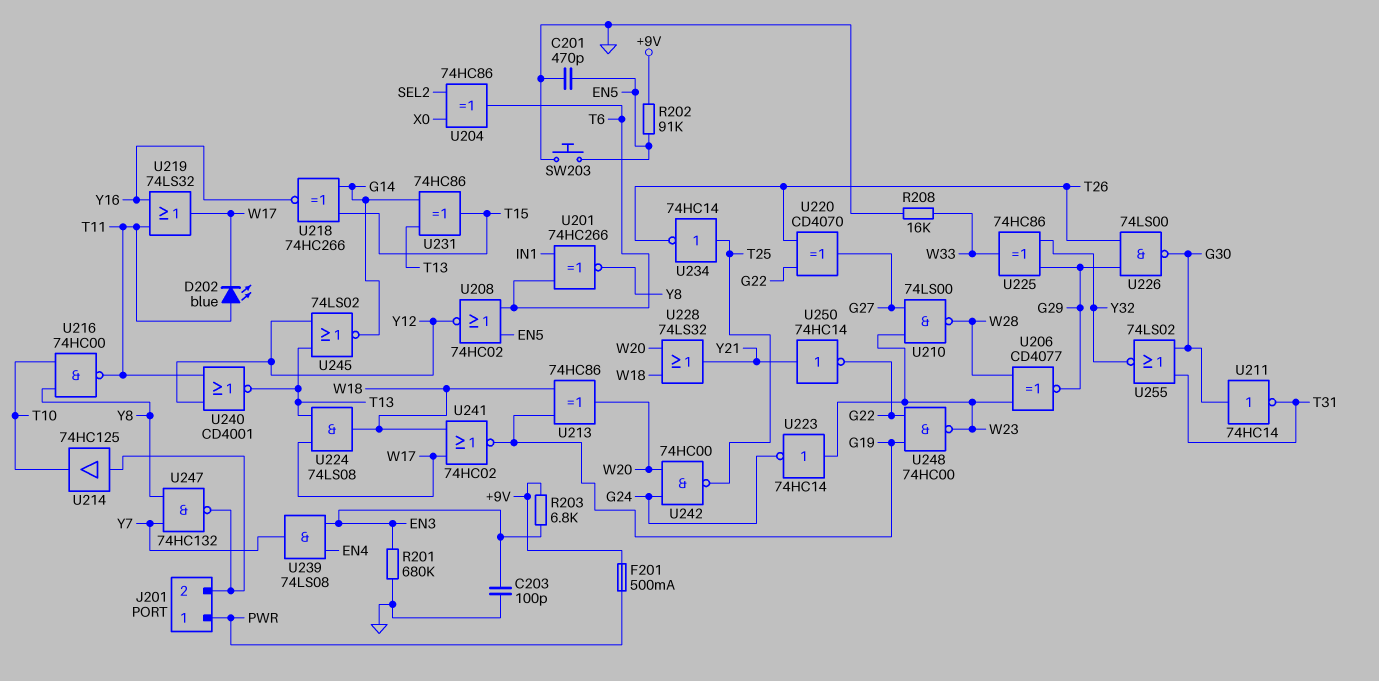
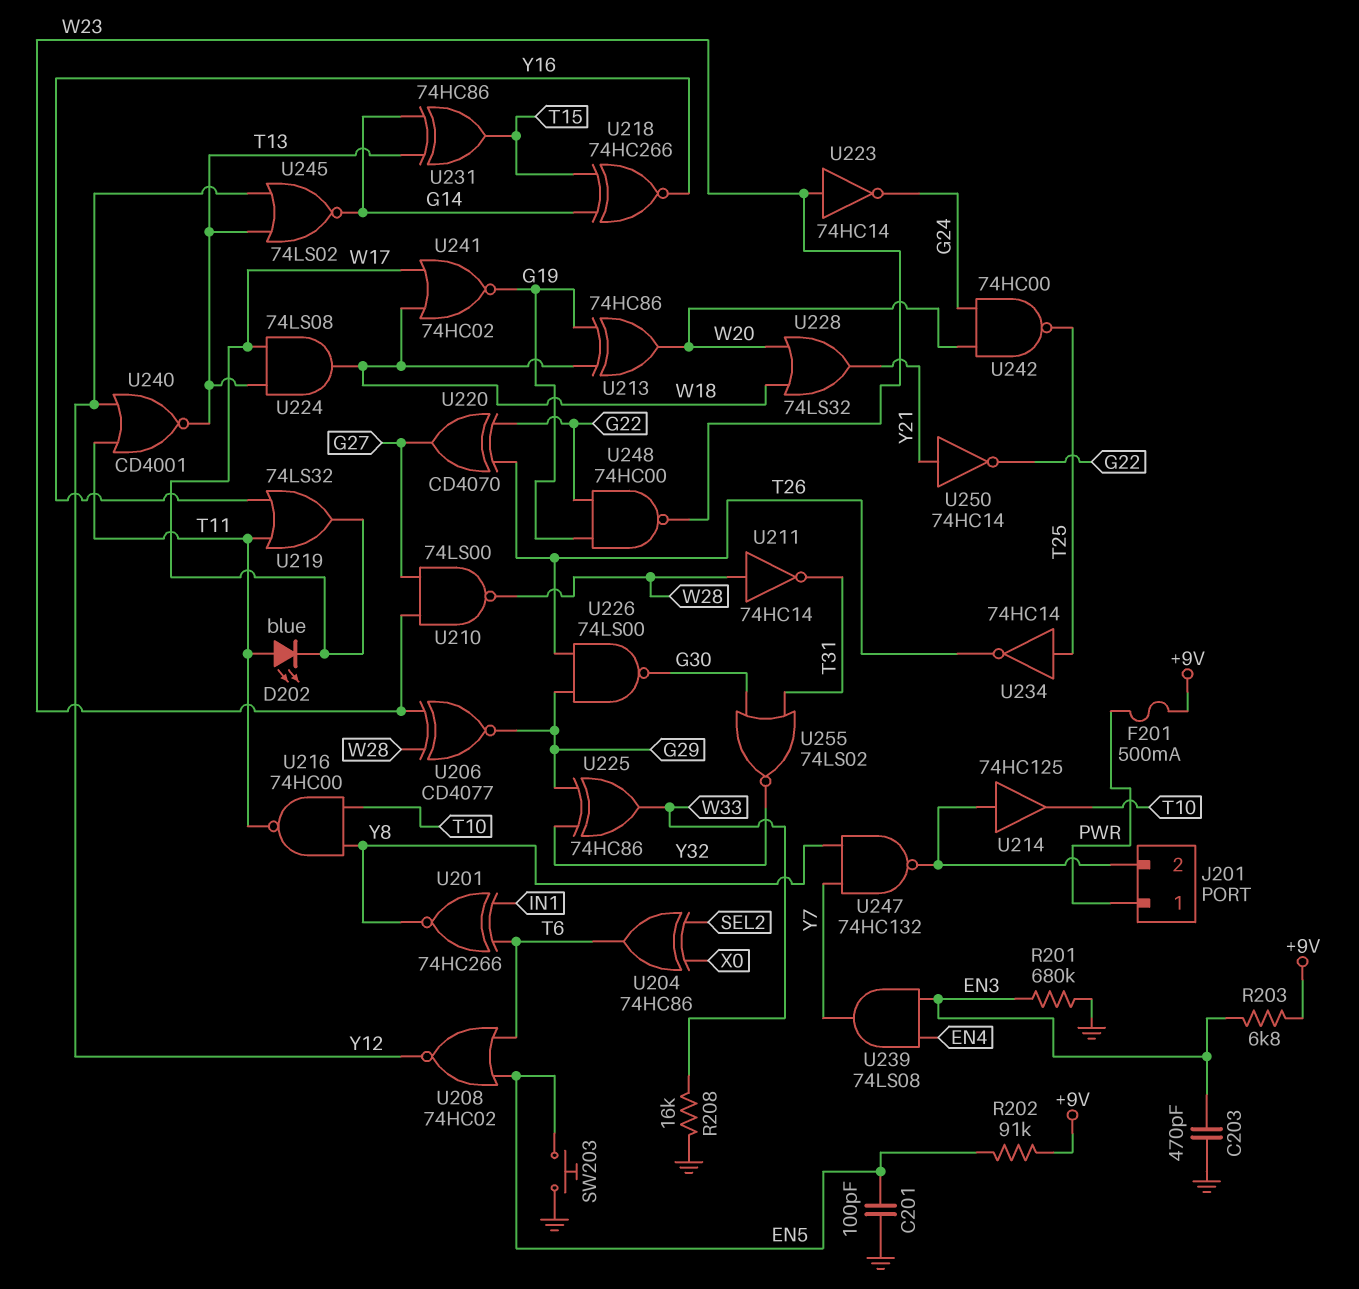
C201: 470pF (EN5, GND) -> 100pF (EN5, GND)
C203: 100pF (EN3, GND) -> 470pF (EN3, GND)
U211: NOT 74HC14 (in G30, out T31) -> NOT 74HC14 (in W28, out T31)

